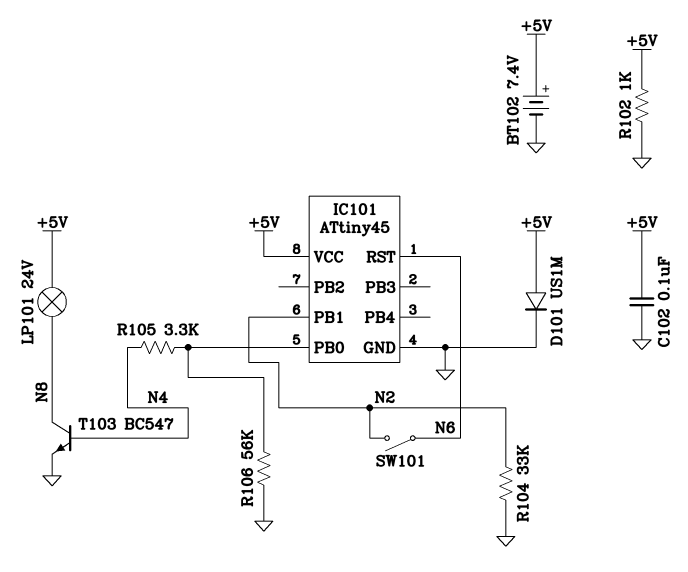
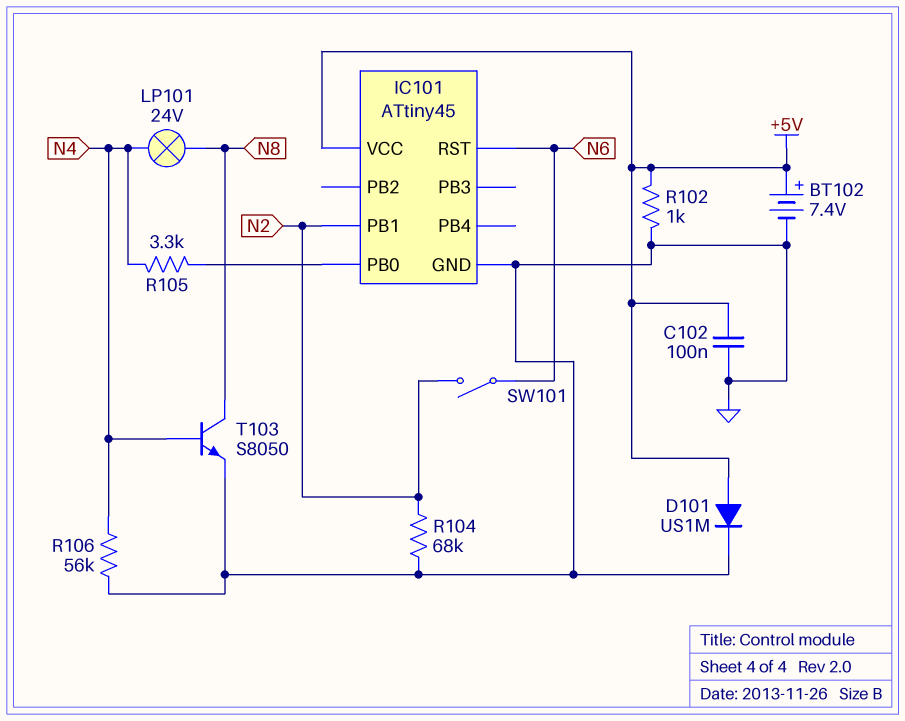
LP101: lamp 24V (+5V, N8) -> lamp 24V (N4, N8)
R104: 33k (GND, N2) -> 68k (GND, N2)
R106: 56k (GND, IC101/PB0) -> 56k (GND, N4)
T103: NPN BC547 (B N4, C N8, E GND) -> NPN S8050 (B N4, C N8, E GND)

